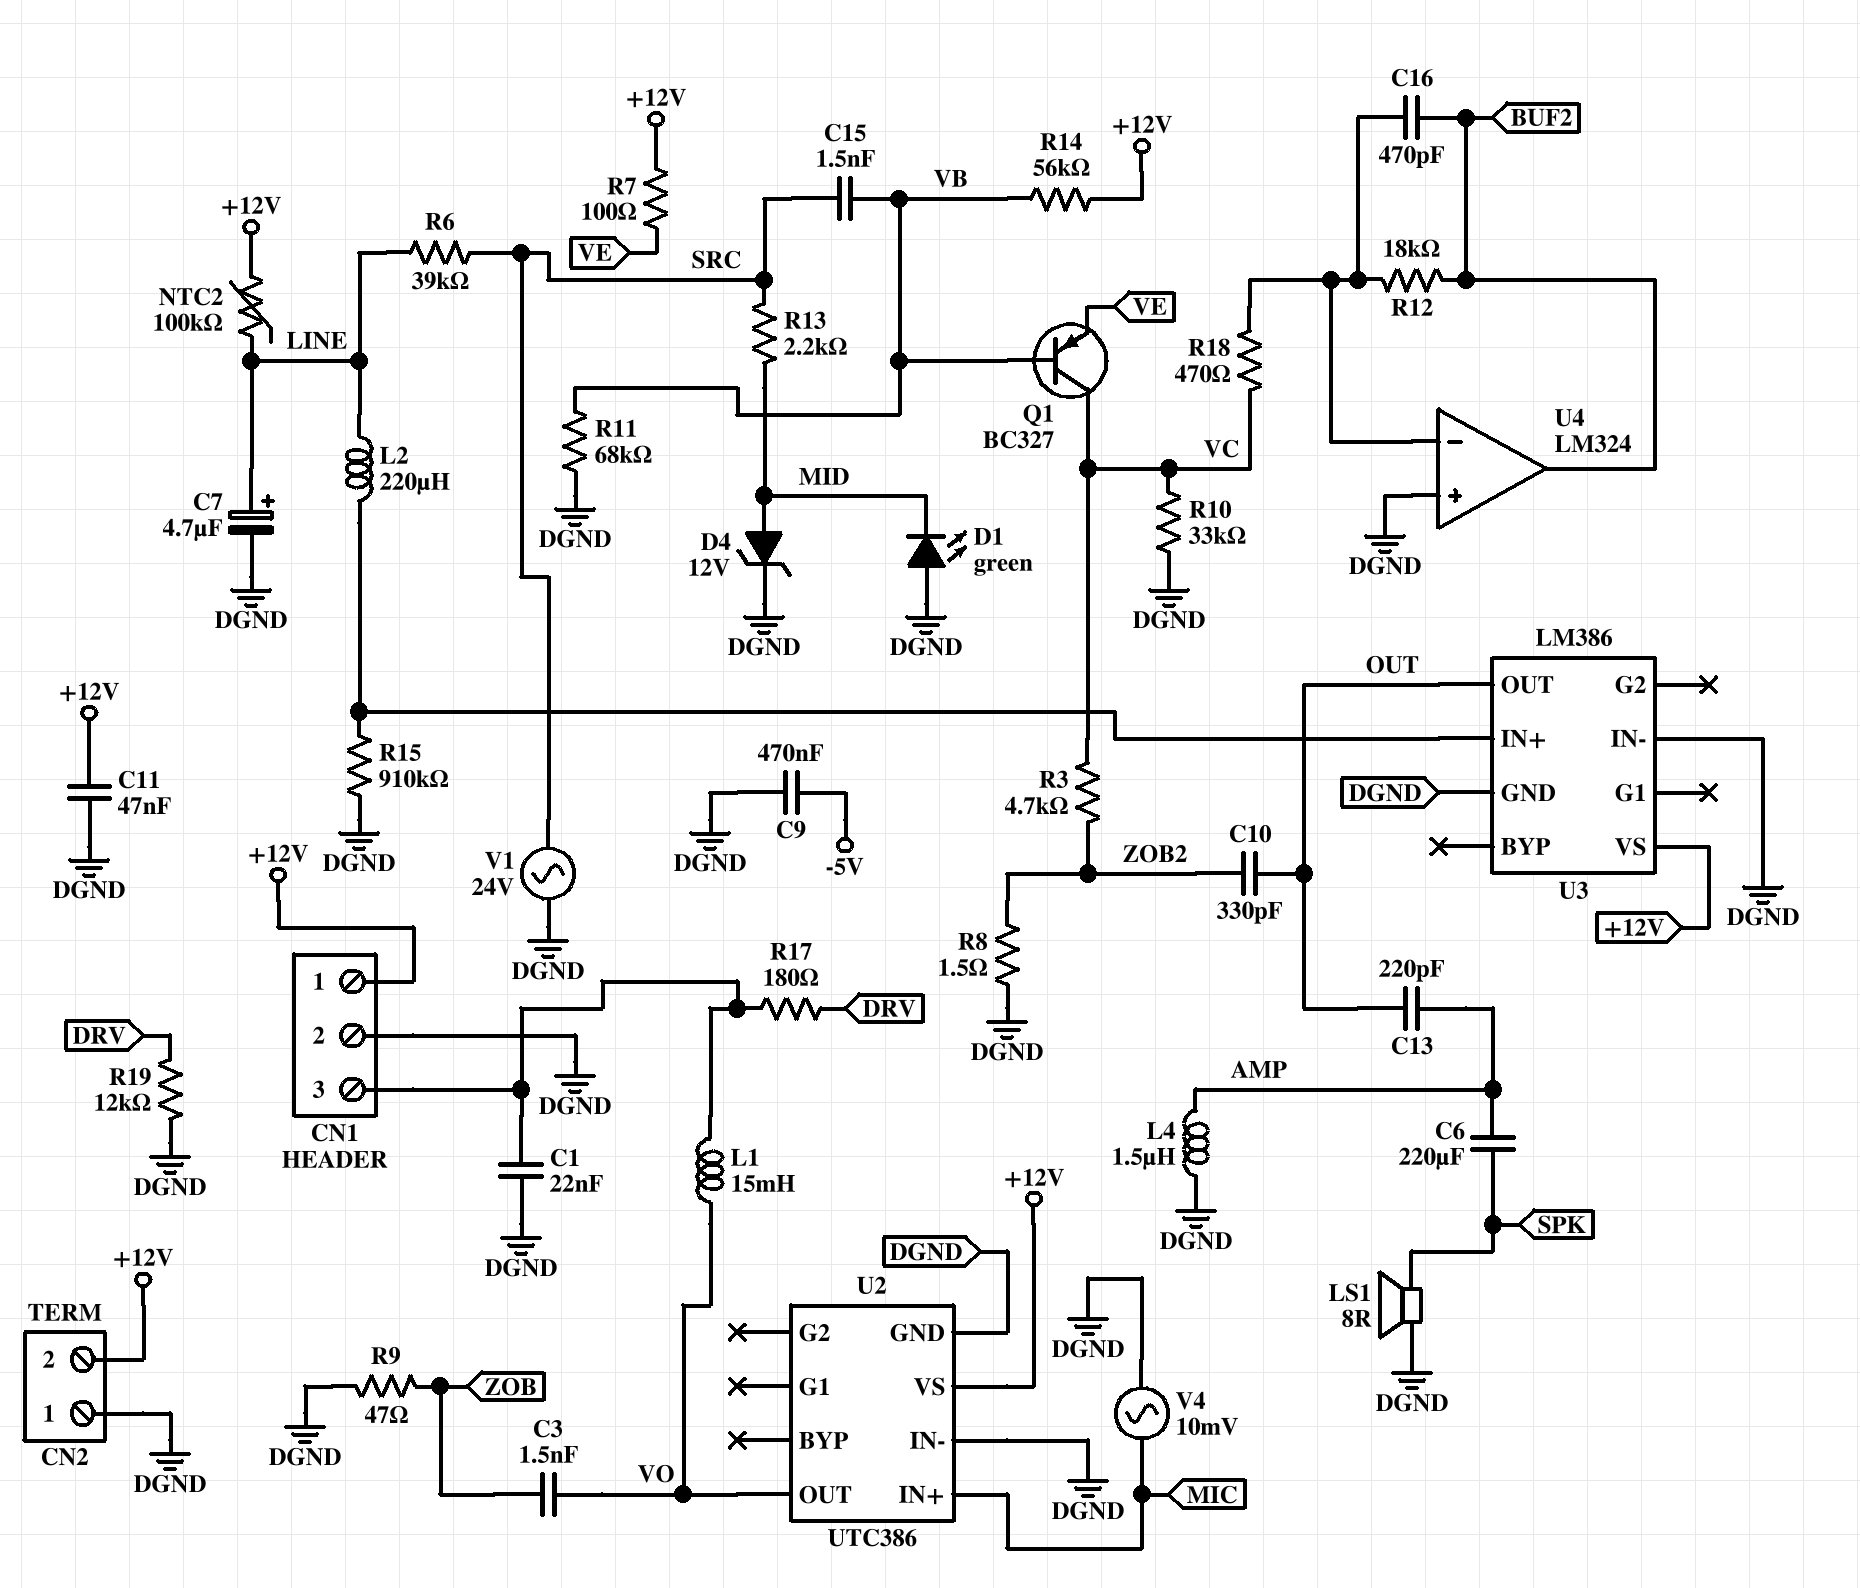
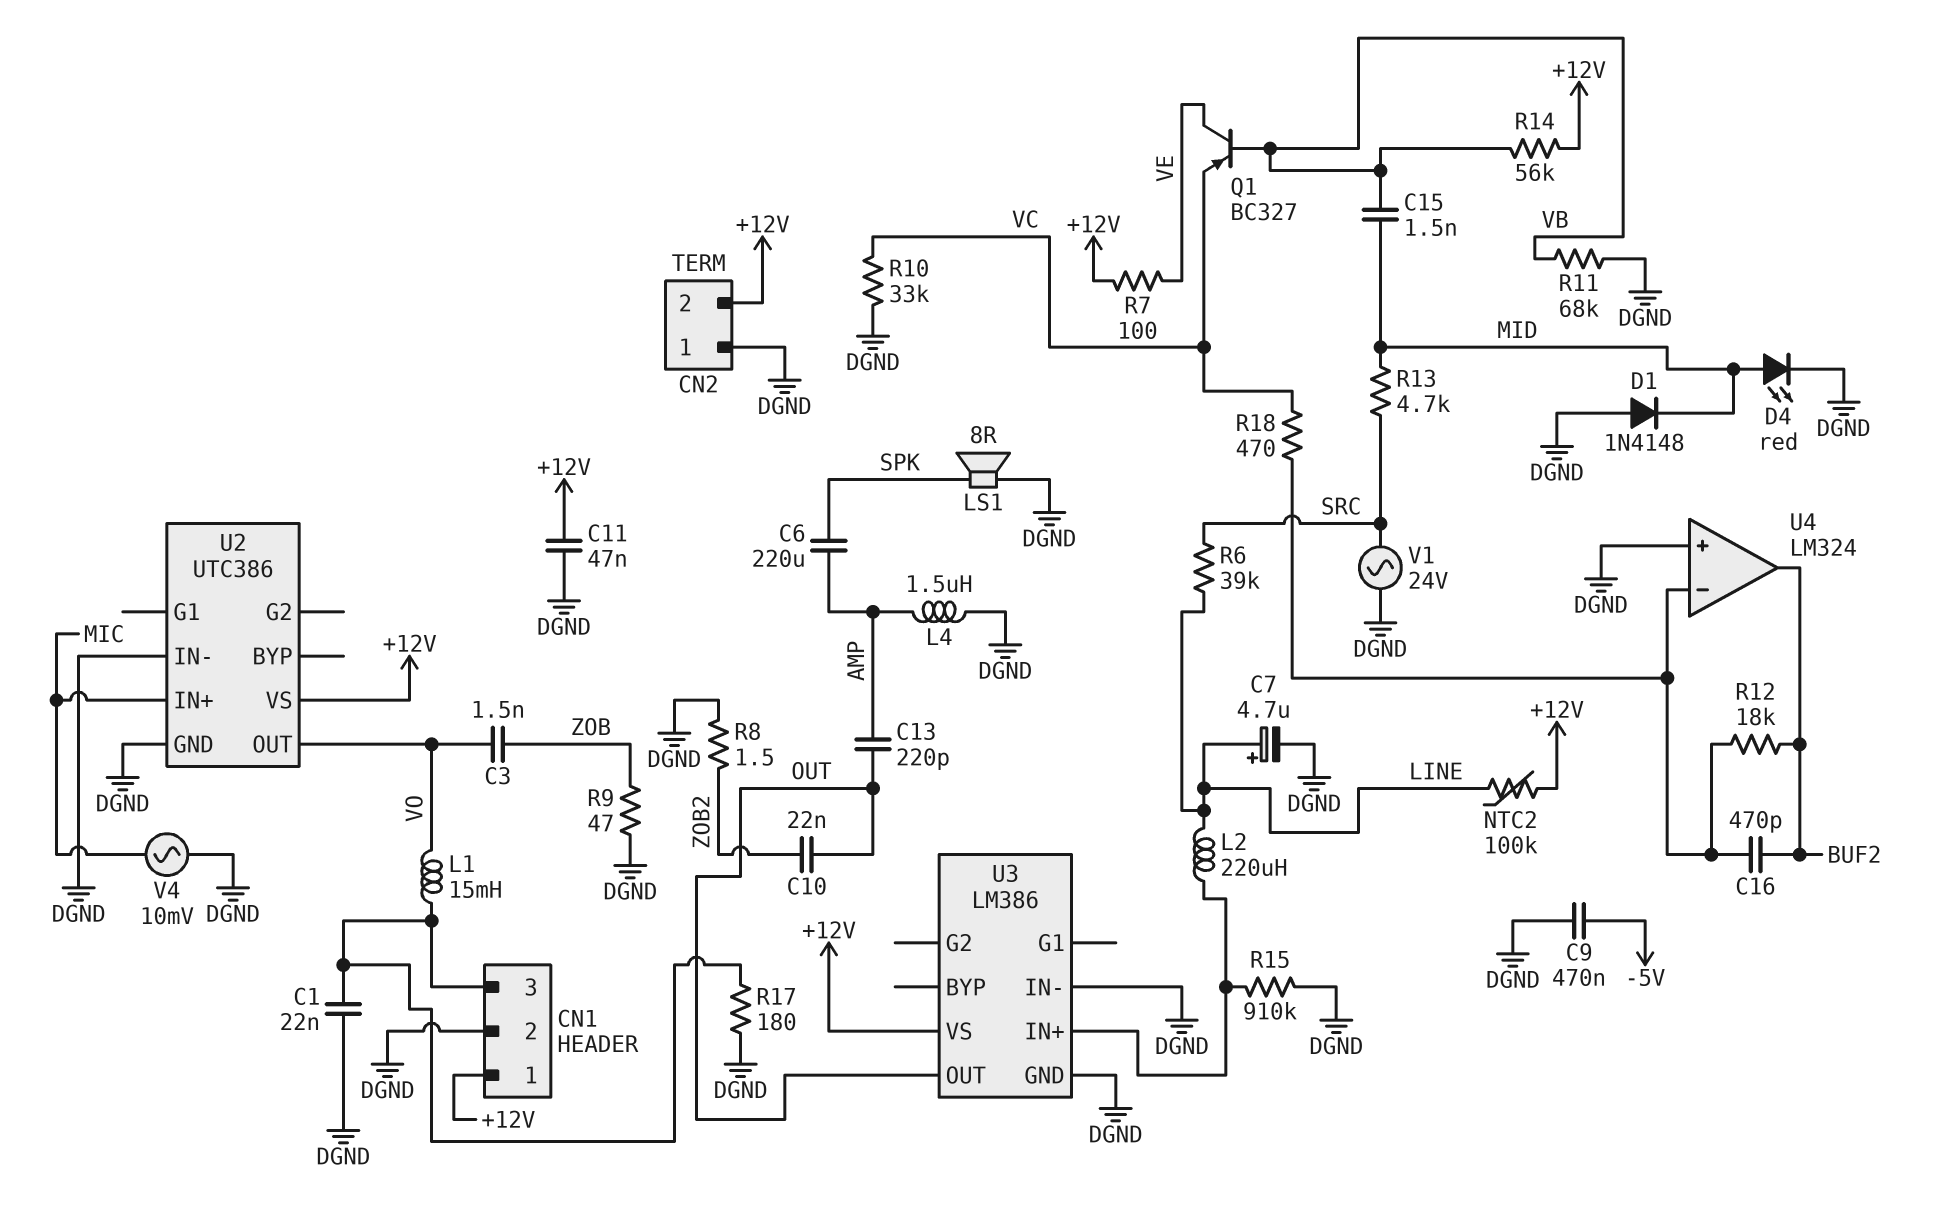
C10: 330pF (OUT, ZOB2) -> 22nF (OUT, ZOB2)
C15: 1.5nF (SRC, VB) -> 1.5nF (MID, VB)
D1: LED green (A DGND, K MID) -> diode 1N4148 (A DGND, K MID)
D4: zener 12V (A MID, K DGND) -> LED red (A MID, K DGND)
Q1: PNP BC327 (B VB, C VC, E VE) -> PNP BC327 (B VB, C VE, E VC)
R3: 4.7k (VC, ZOB2) -> none
R13: 2.2k (MID, SRC) -> 4.7k (MID, SRC)
R17: 180 (CN1/3, DRV) -> 180 (CN1/3, DGND)
R19: 12k (DGND, DRV) -> none

